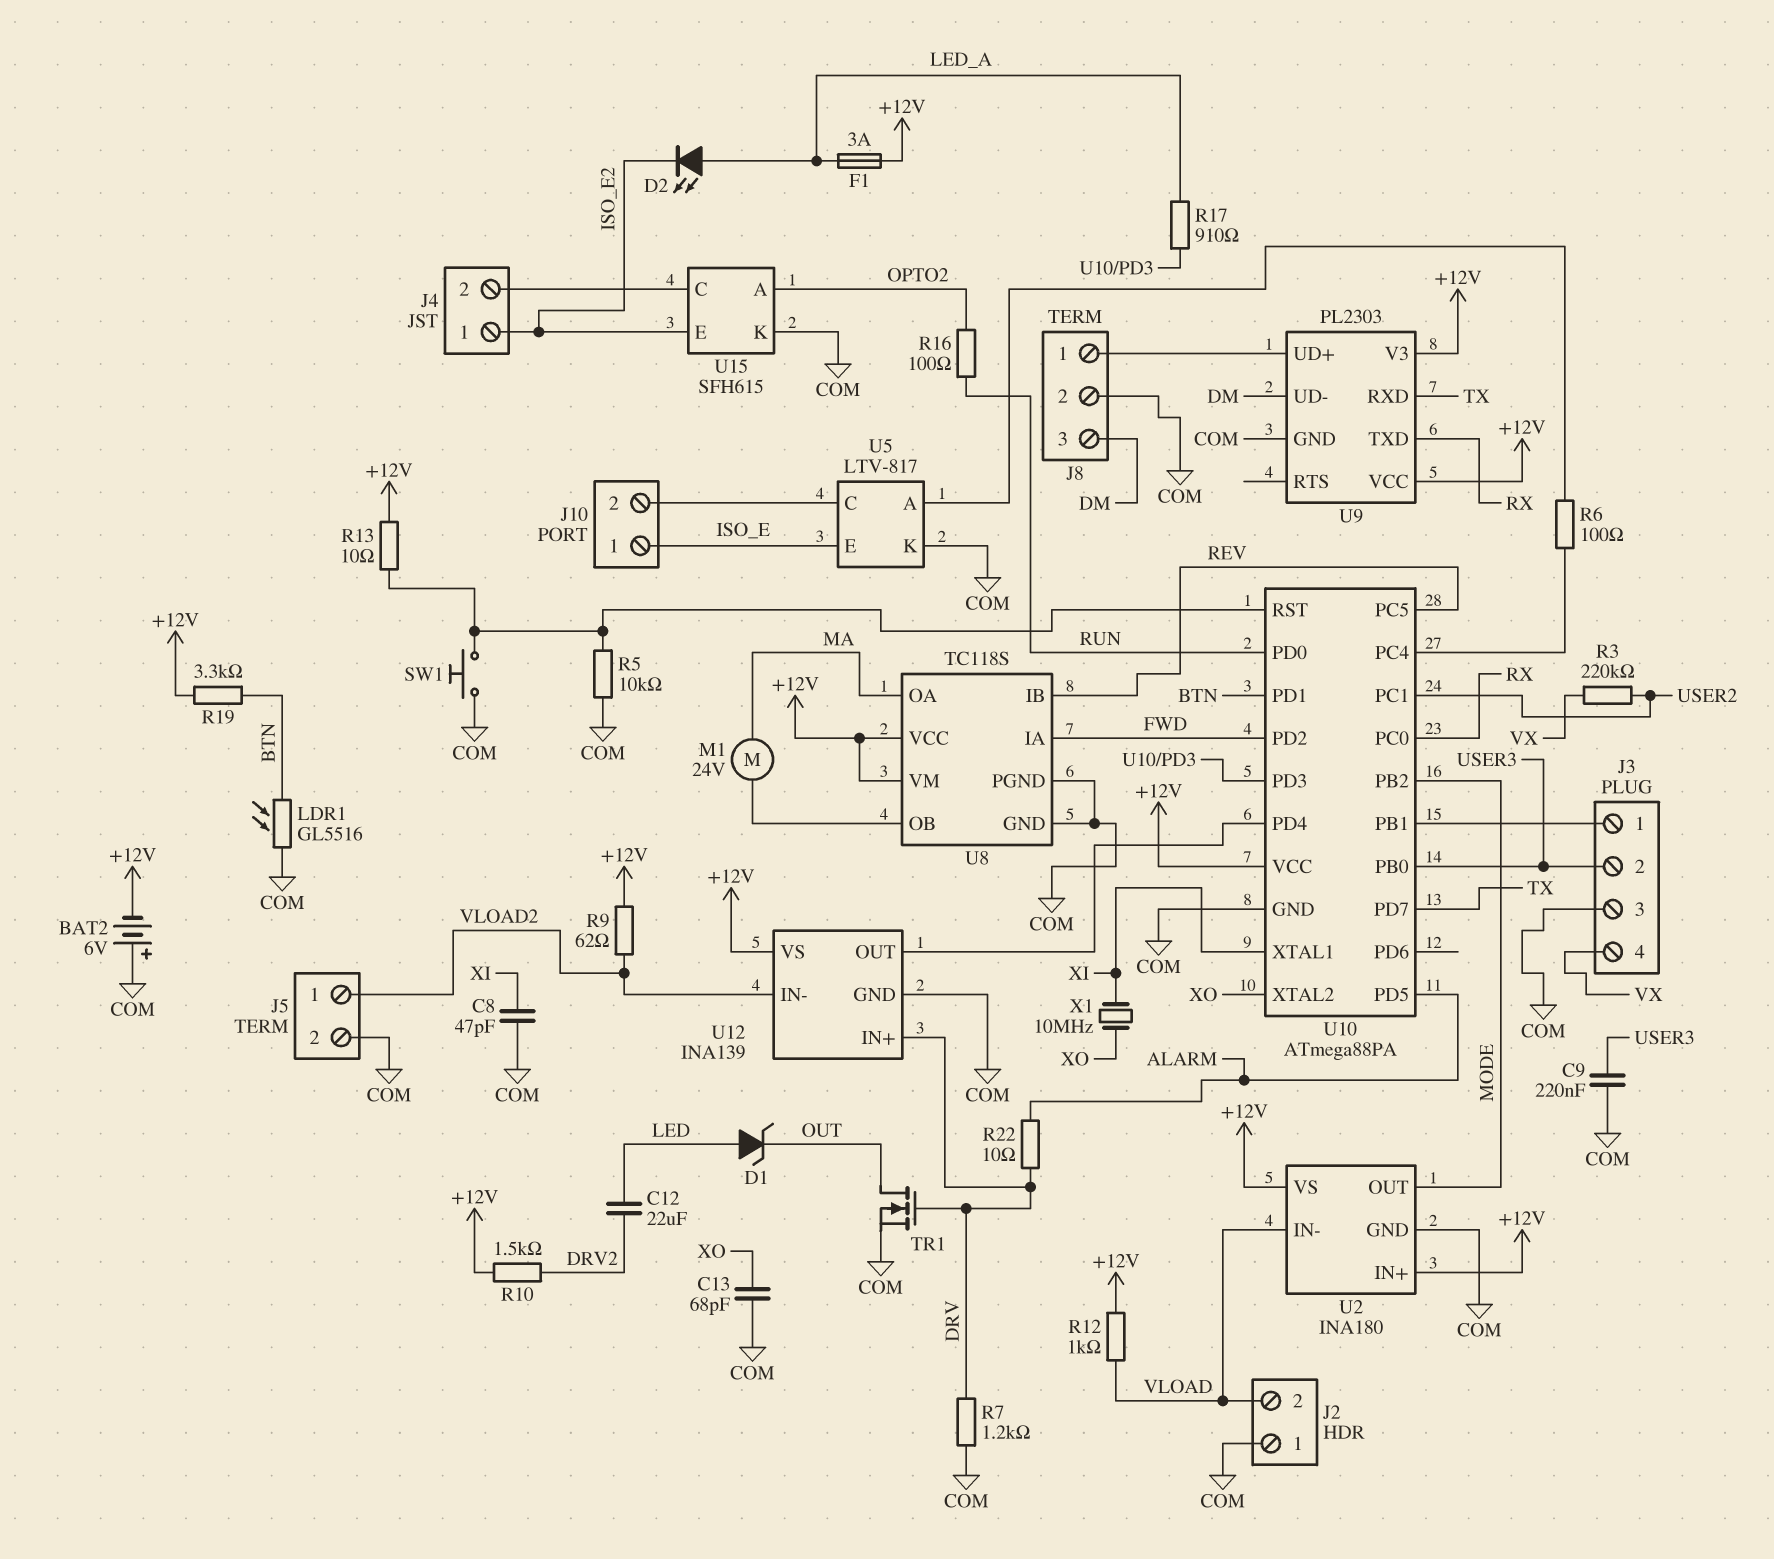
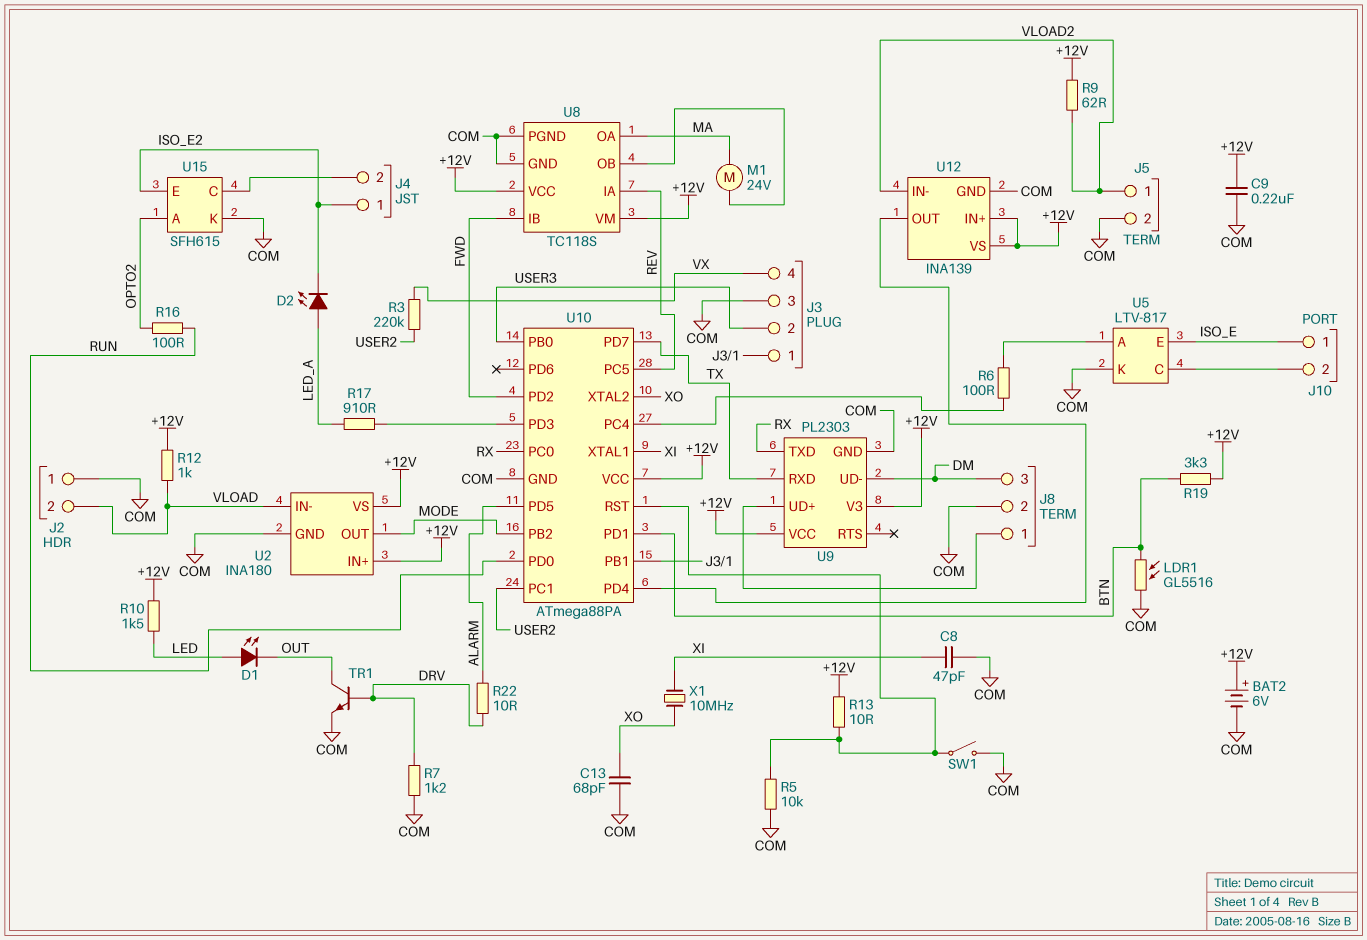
BAT2: 6V (plus COM, minus +12V) -> 6V (plus +12V, minus COM)
C9: 220nF (COM, USER3) -> 220nF (+12V, COM)
C12: 22uF (DRV2, LED) -> none
D1: zener (A LED, K OUT) -> LED (A LED, K OUT)
F1: 3A (+12V, LED_A) -> none
R10: 1.5k (+12V, DRV2) -> 1.5k (+12V, LED)
SW1: button (COM, U10/RST) -> switch (COM, U10/RST)
TR1: NMOS (G DRV, D OUT, S COM) -> NPN (B DRV, C OUT, E COM)
U8 pin IA: FWD -> REV
U8 pin IB: REV -> FWD
U12 pin IN+: DRV -> +12V

